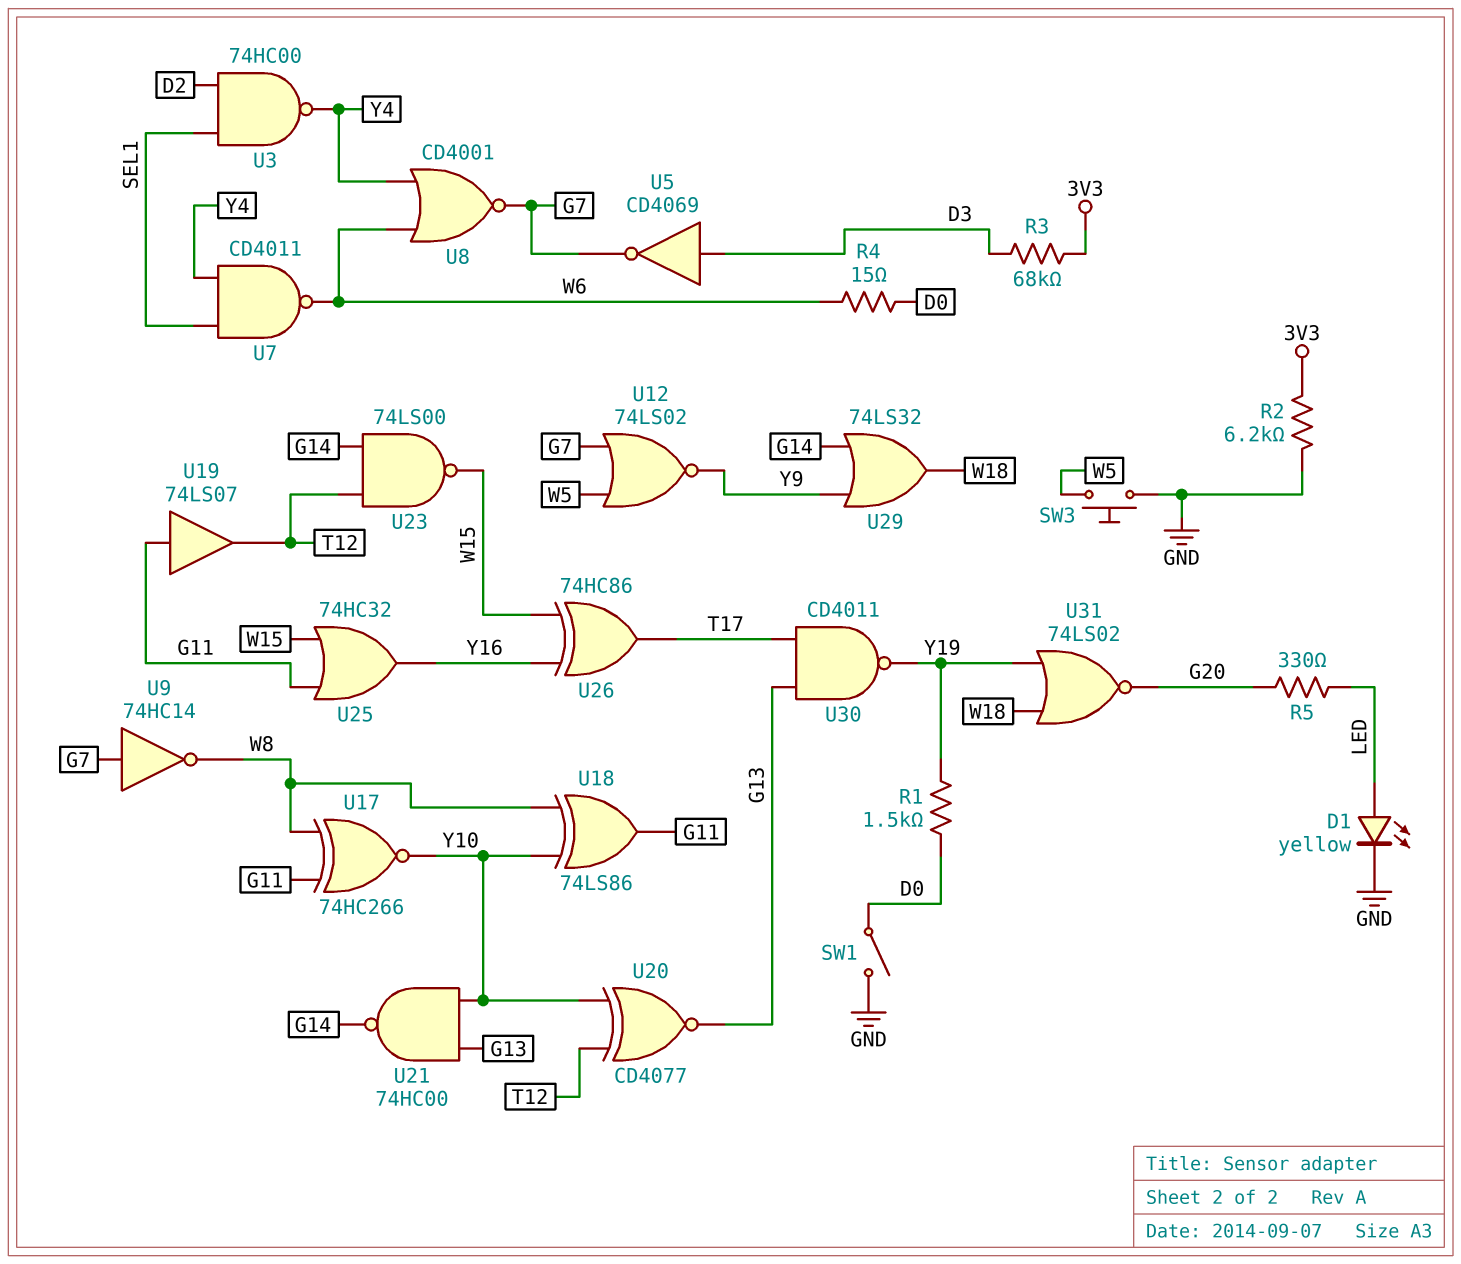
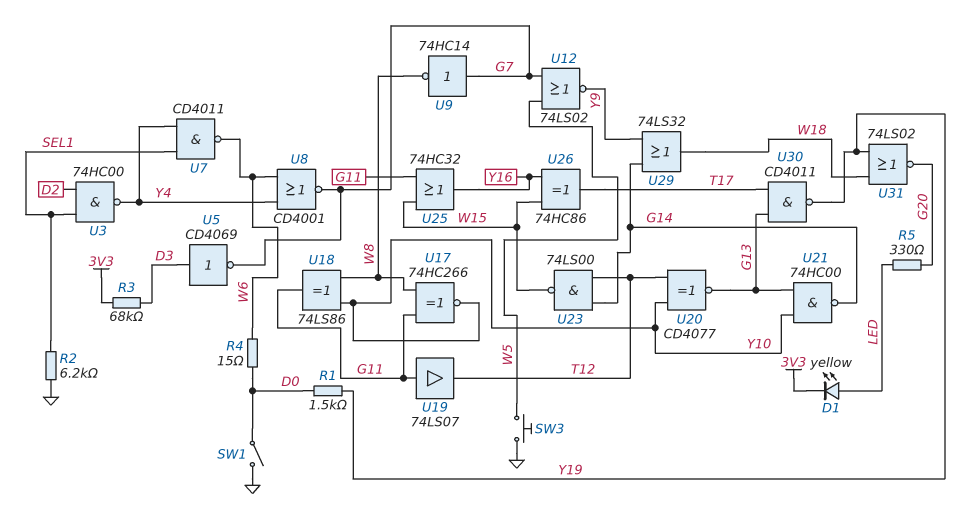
D1: LED yellow (A LED, K GND) -> LED yellow (A LED, K 3V3)
R2: 6.2k (3V3, GND) -> 6.2k (GND, SEL1)

